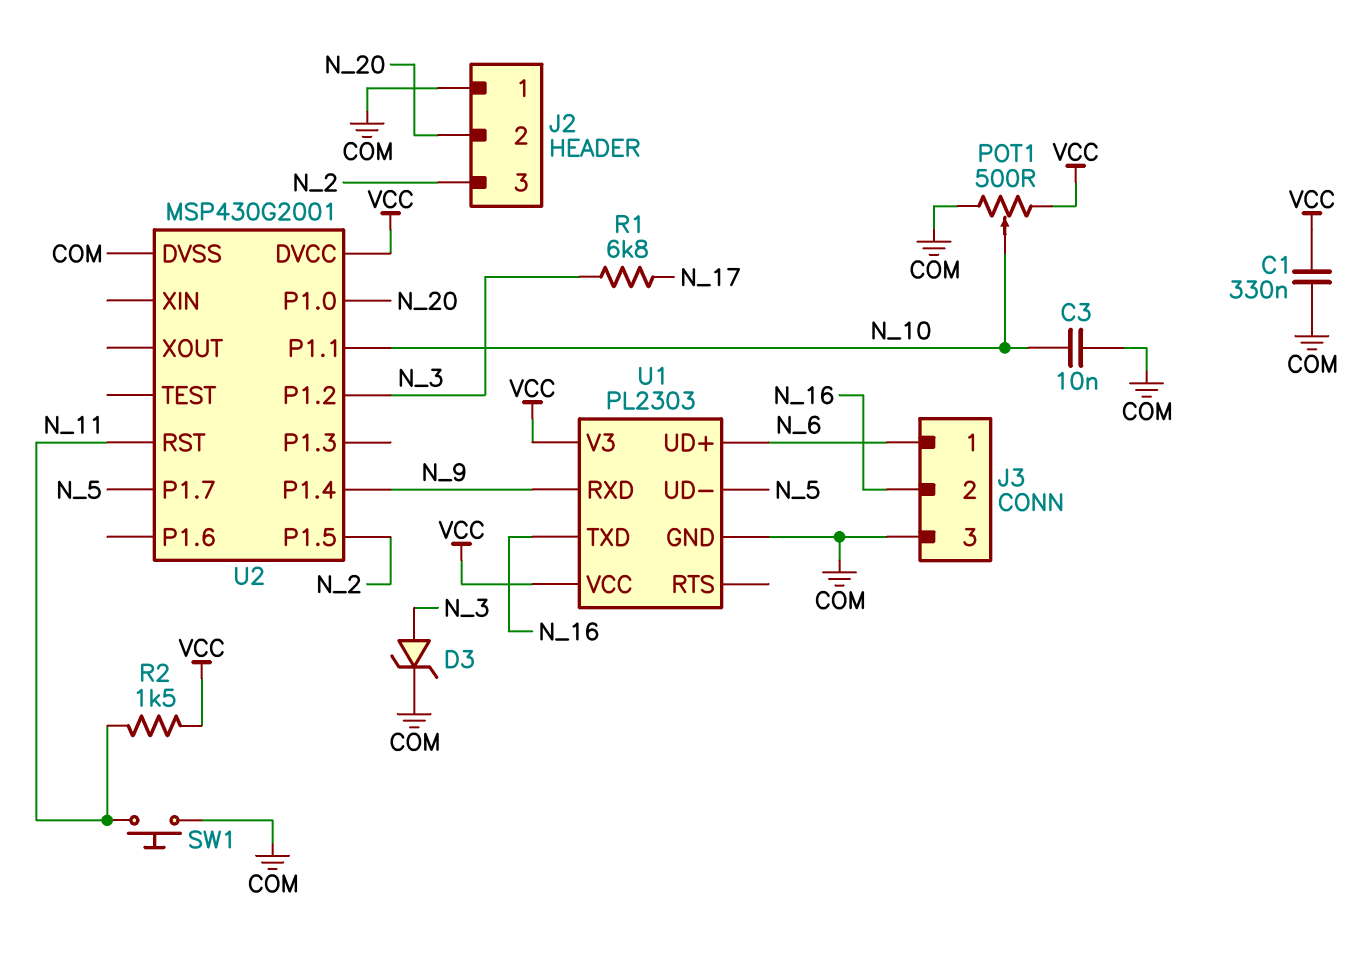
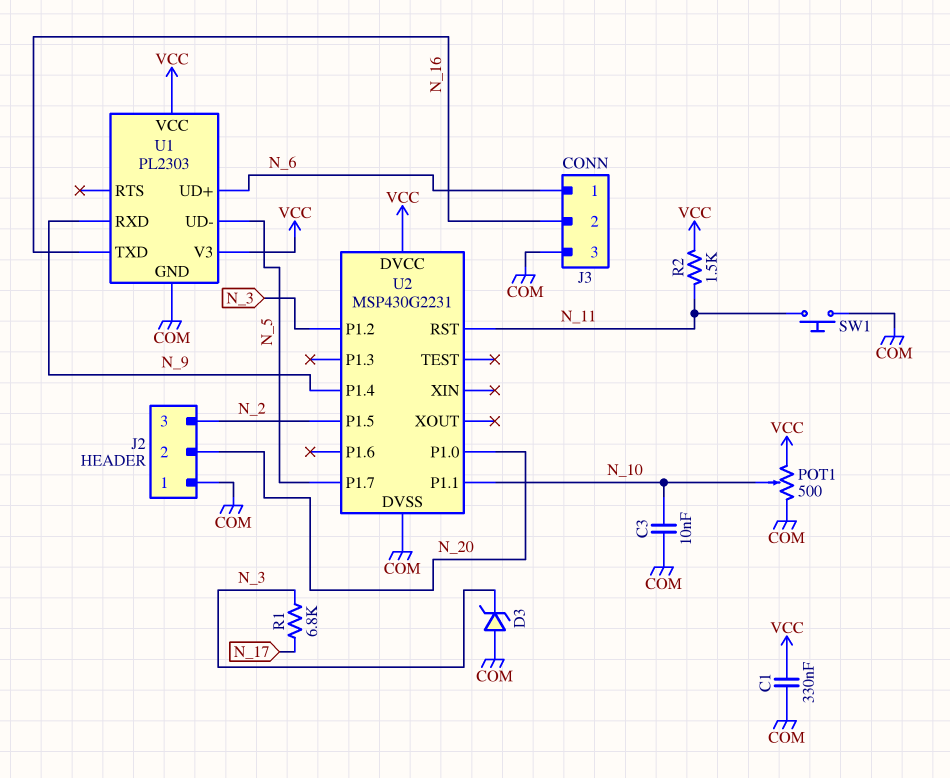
D3: zener (A N_3, K COM) -> zener (A COM, K N_3)
U2: MSP430G2001 -> MSP430G2231

